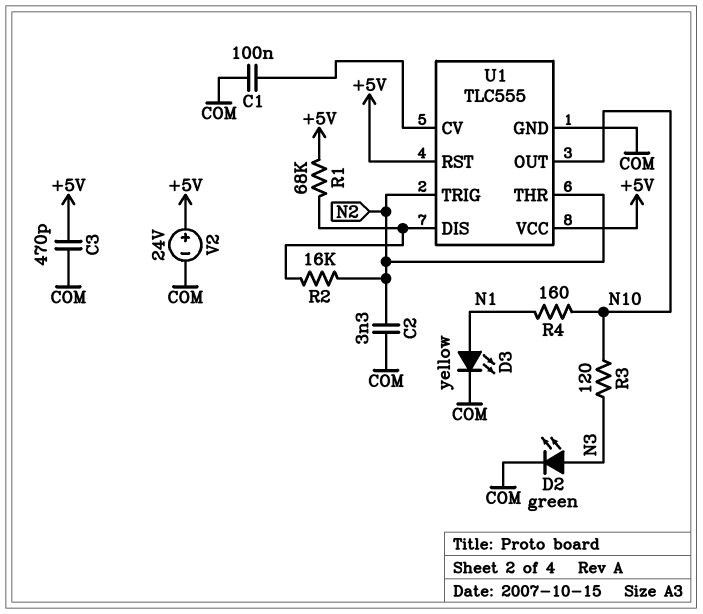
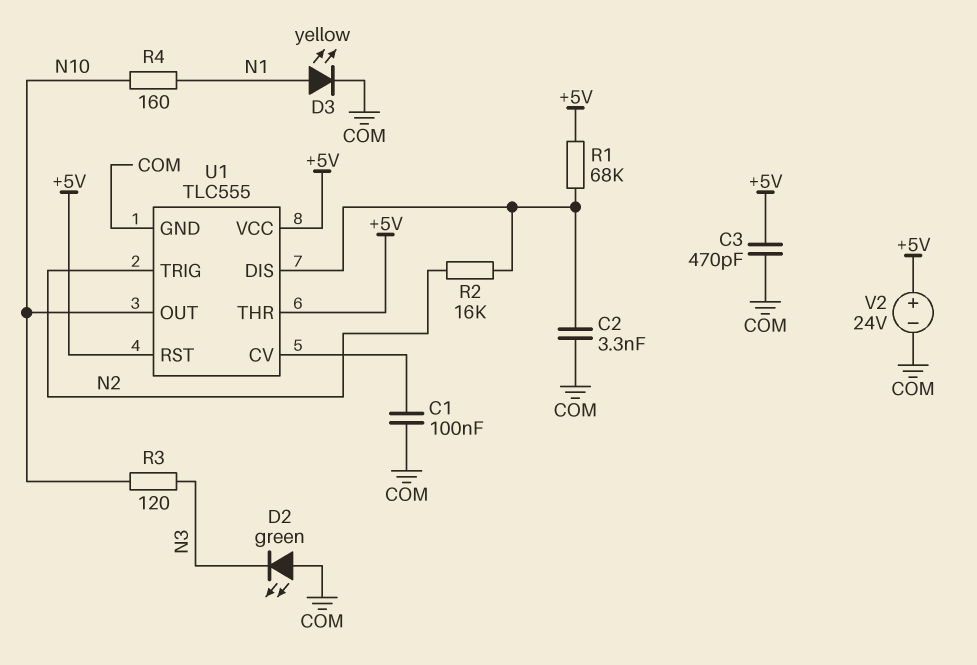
C2: 3.3nF (COM, N2) -> 3.3nF (COM, U1/DIS)
D2: LED green (A N3, K COM) -> LED green (A COM, K N3)
U1 pin THR: N2 -> +5V

